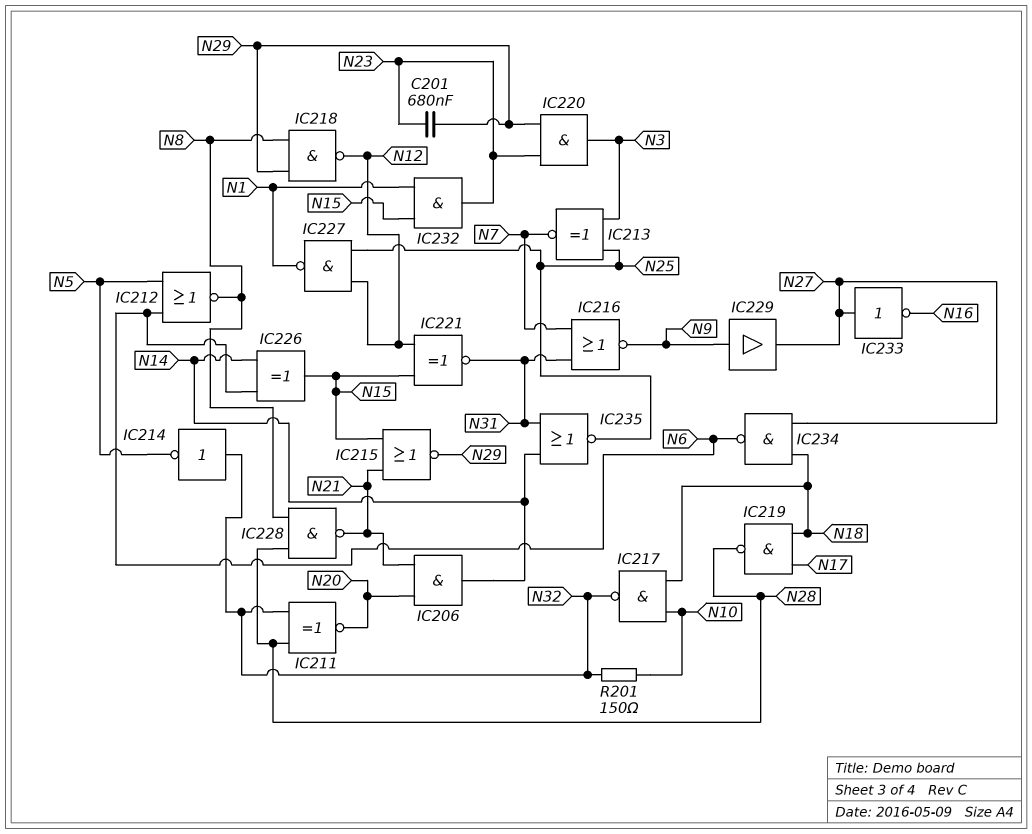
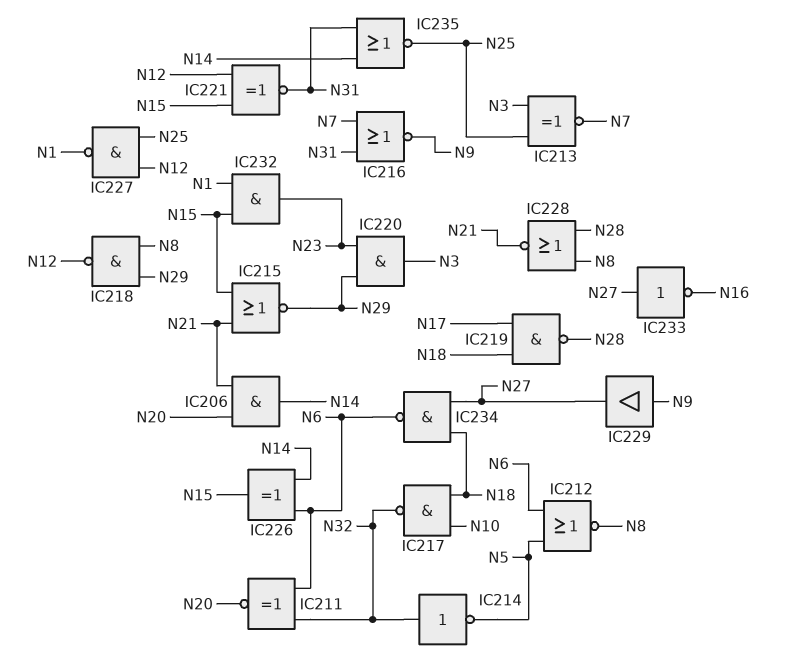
C201: 680nF (N23, N29) -> none
IC211: XNOR (in N28, in N32, out N20) -> XNOR (in N6, in N32, out N20)
IC228: NAND (in N8, in N28, out N21) -> NOR (in N8, in N28, out N21)
R201: 150 (N10, N32) -> none

